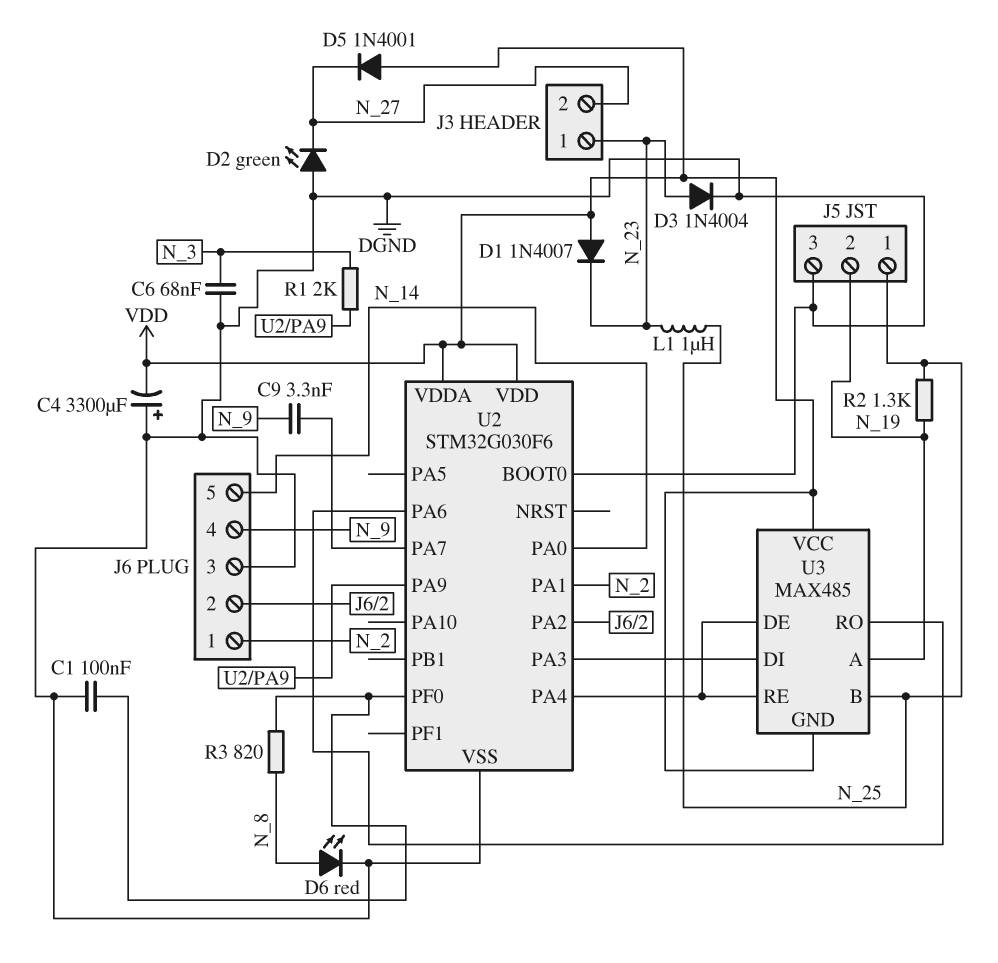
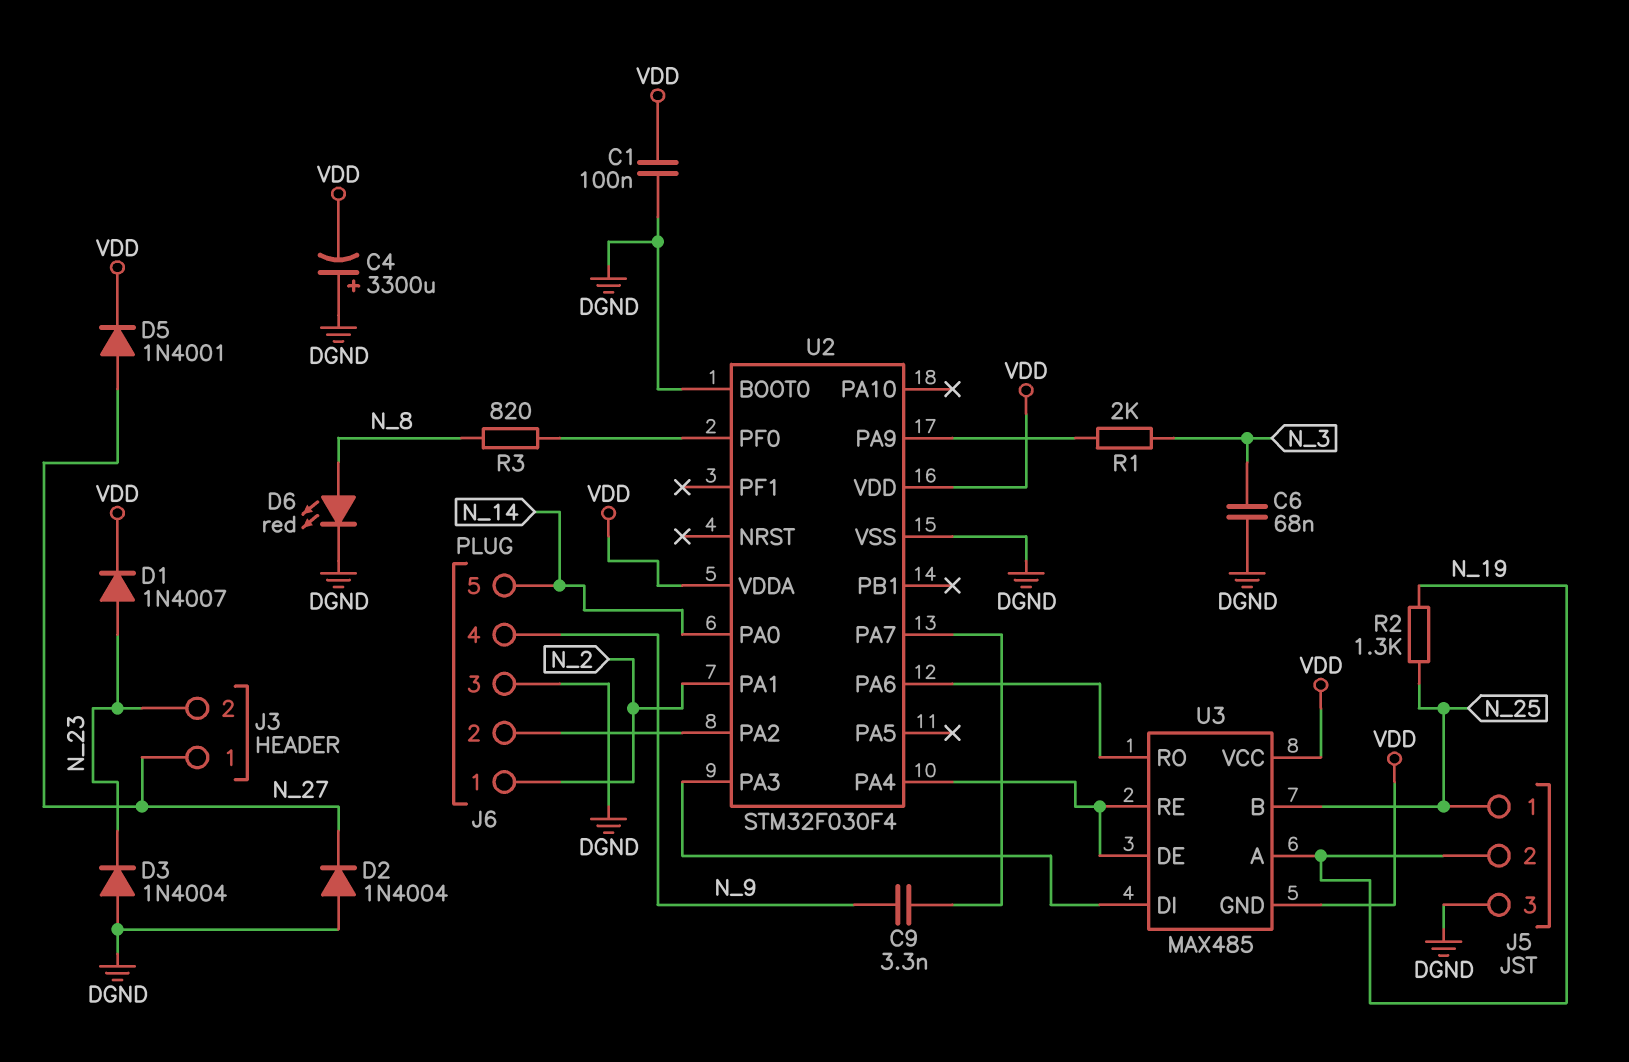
C1: 100nF (DGND, U2/PF0) -> 100nF (DGND, VDD)
D1: diode 1N4007 (A VDD, K N_23) -> diode 1N4007 (A N_23, K VDD)
D2: LED green (A DGND, K N_27) -> diode 1N4004 (A DGND, K N_27)
D3: diode 1N4004 (A N_23, K DGND) -> diode 1N4004 (A DGND, K N_23)
D5: diode 1N4001 (A VDD, K N_27) -> diode 1N4001 (A N_27, K VDD)
J3 pin 1: N_23 -> N_27
J3 pin 2: N_27 -> N_23
L1: 1uH (N_23, N_25) -> none
U2: STM32G030F6 -> STM32F030F4

